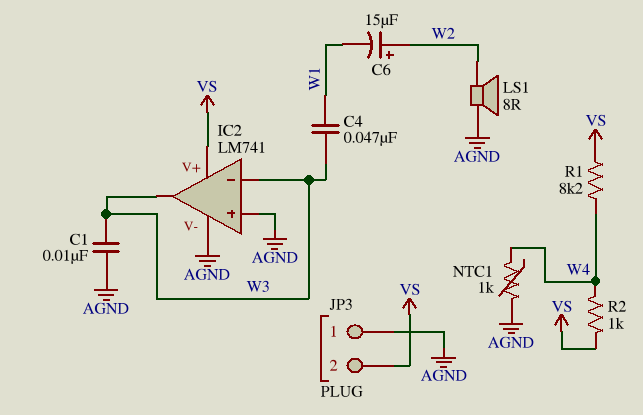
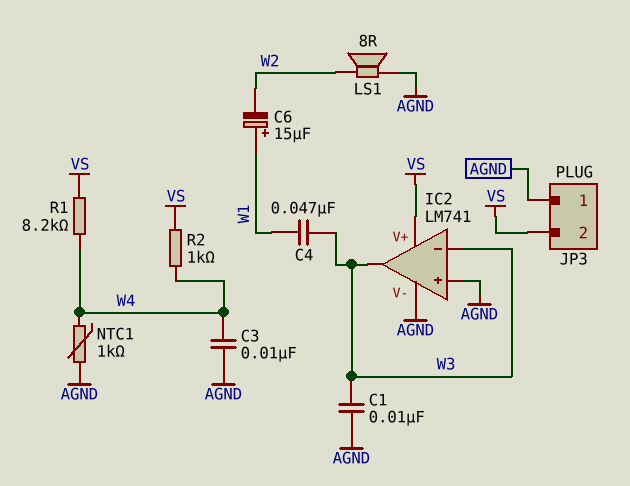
C3: none -> 10nF (AGND, W4)
C6: 15uF (plus W2, minus W1) -> 15uF (plus W1, minus W2)

